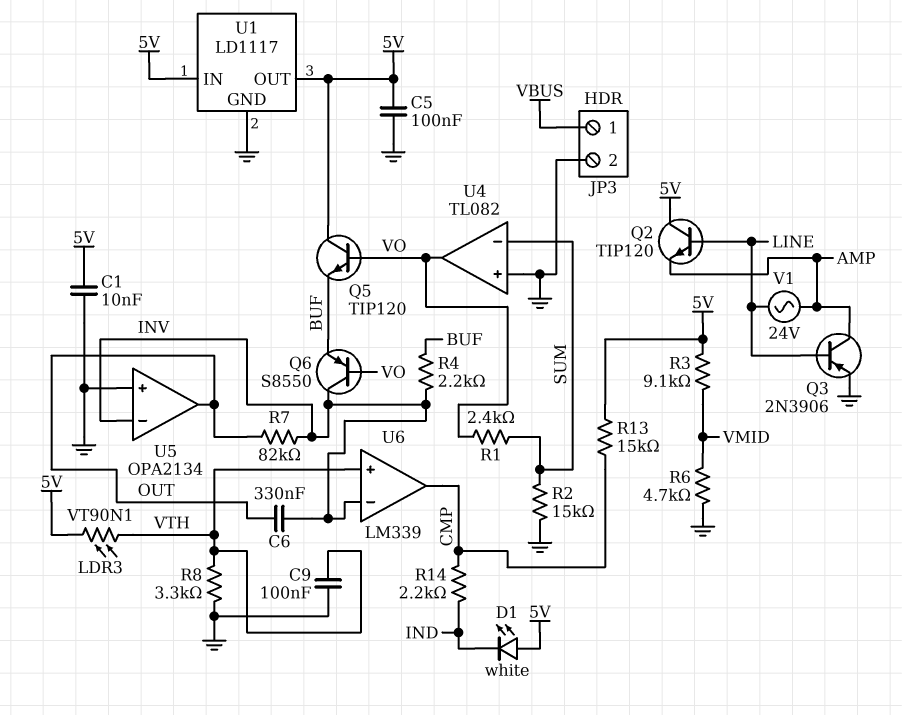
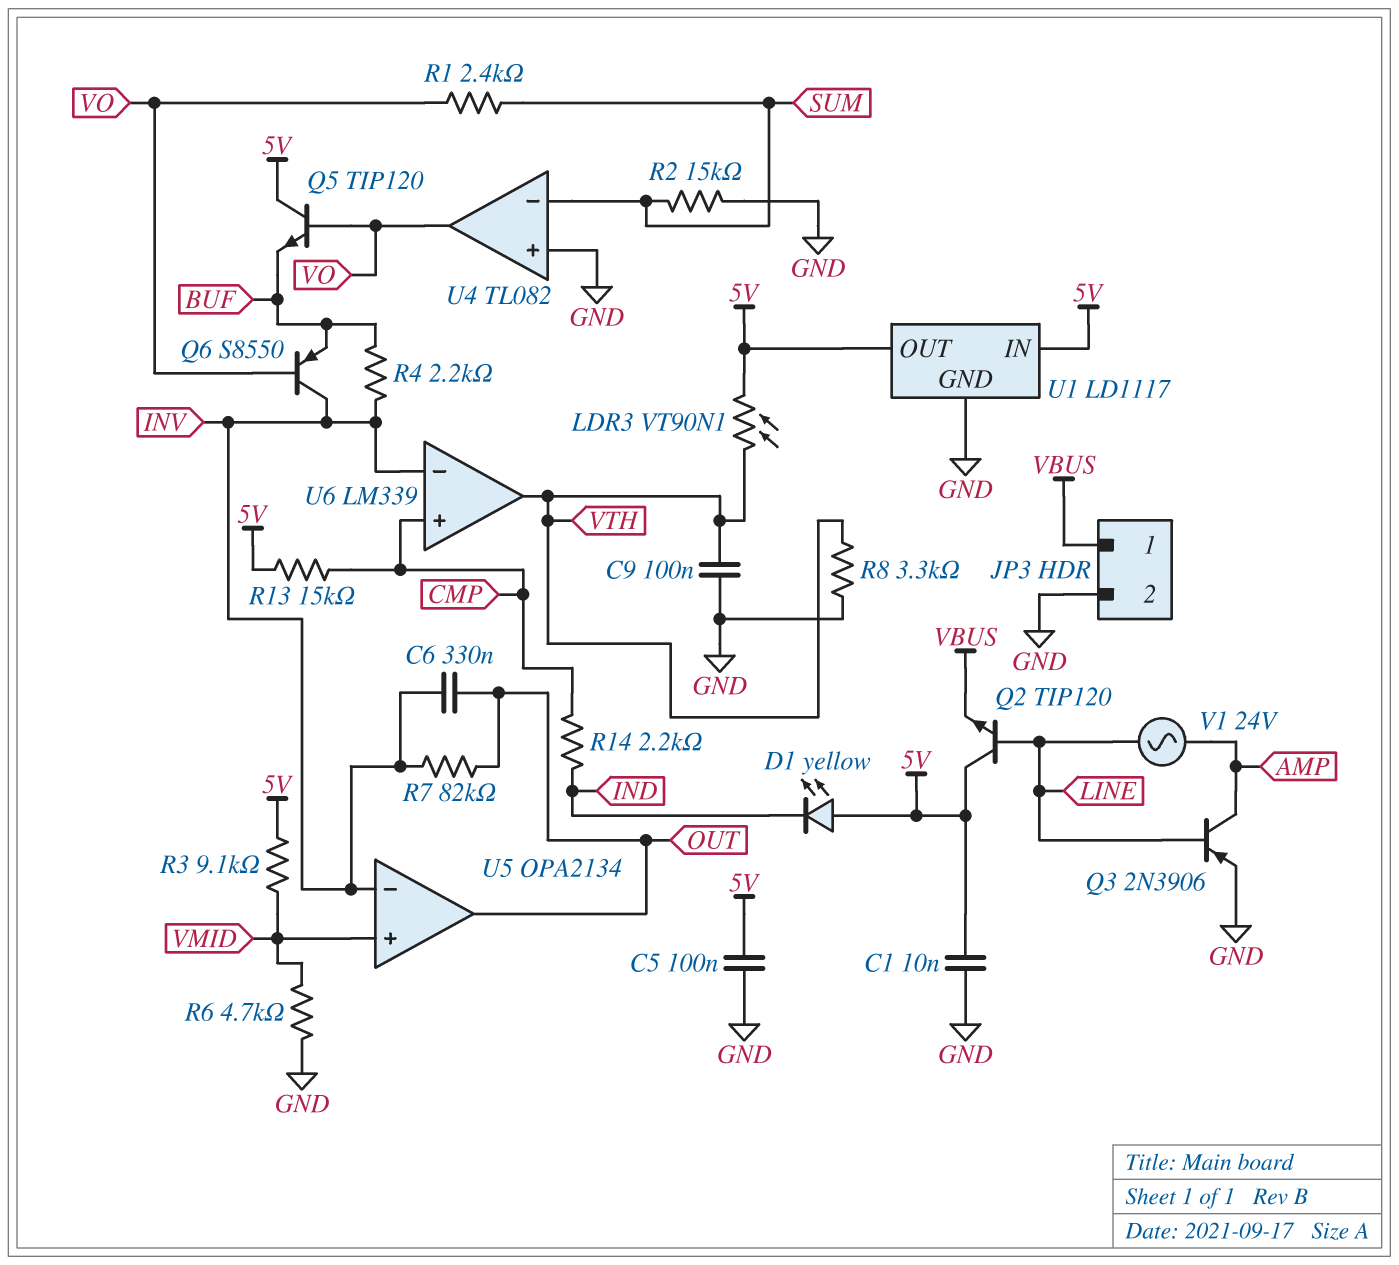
D1: LED white (A 5V, K IND) -> LED yellow (A 5V, K IND)
Q2: NPN TIP120 (B LINE, C 5V, E AMP) -> NPN TIP120 (B LINE, C 5V, E VBUS)
U5 pin in+: GND -> VMID
U6 pin in+: VTH -> CMP
U6 pin out: CMP -> VTH

